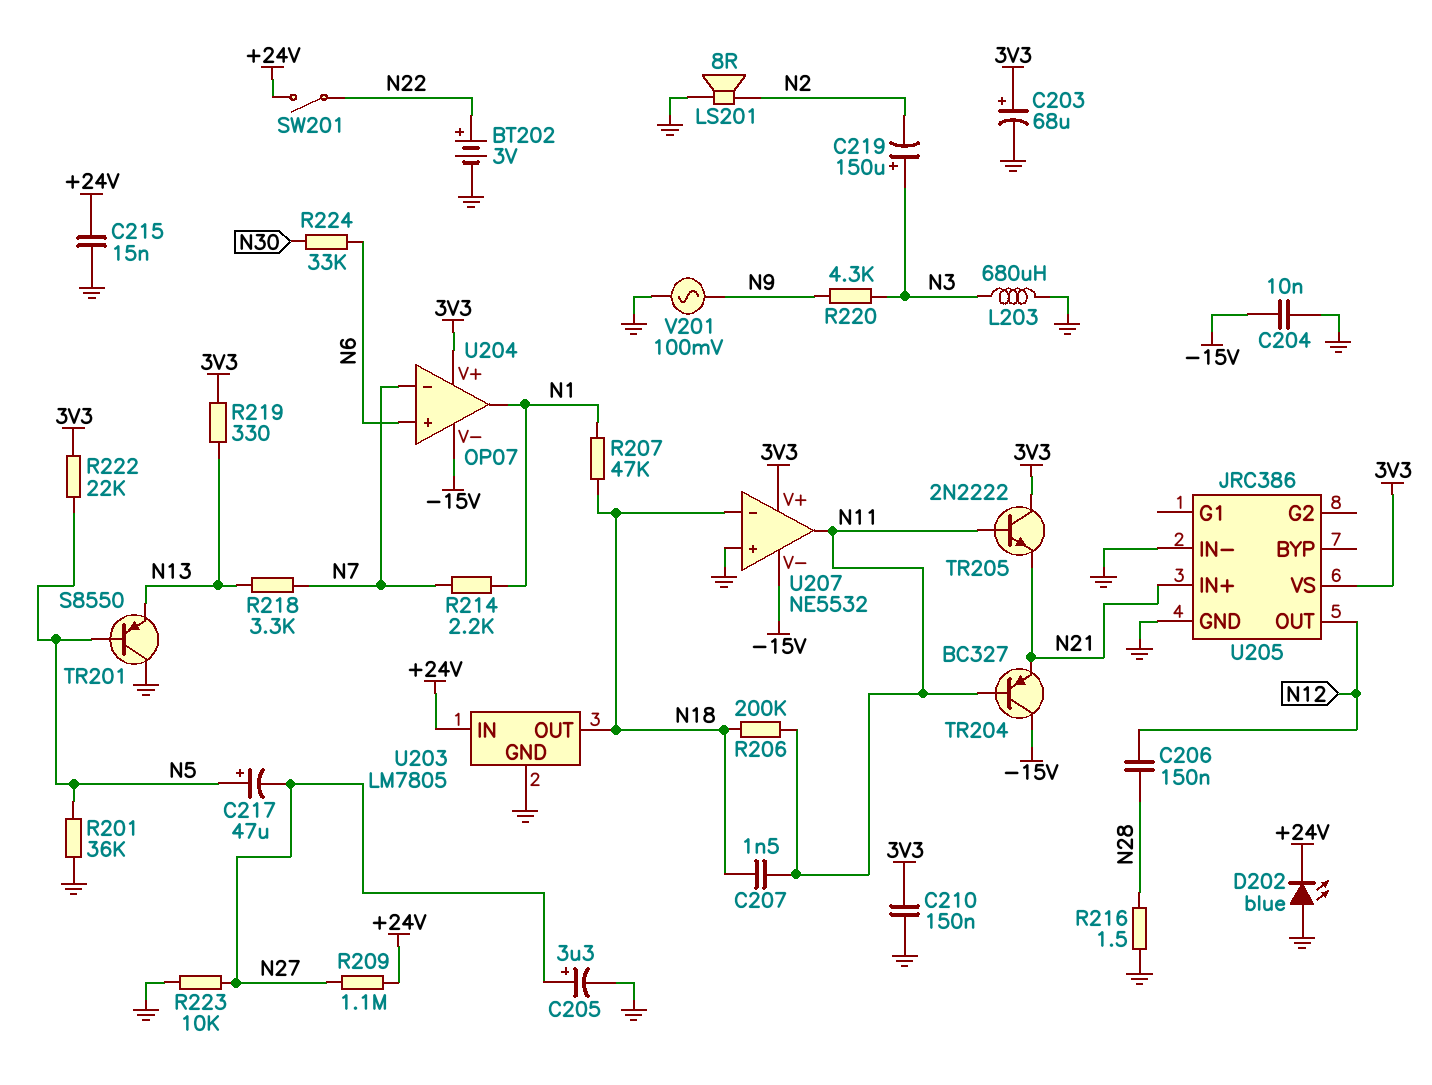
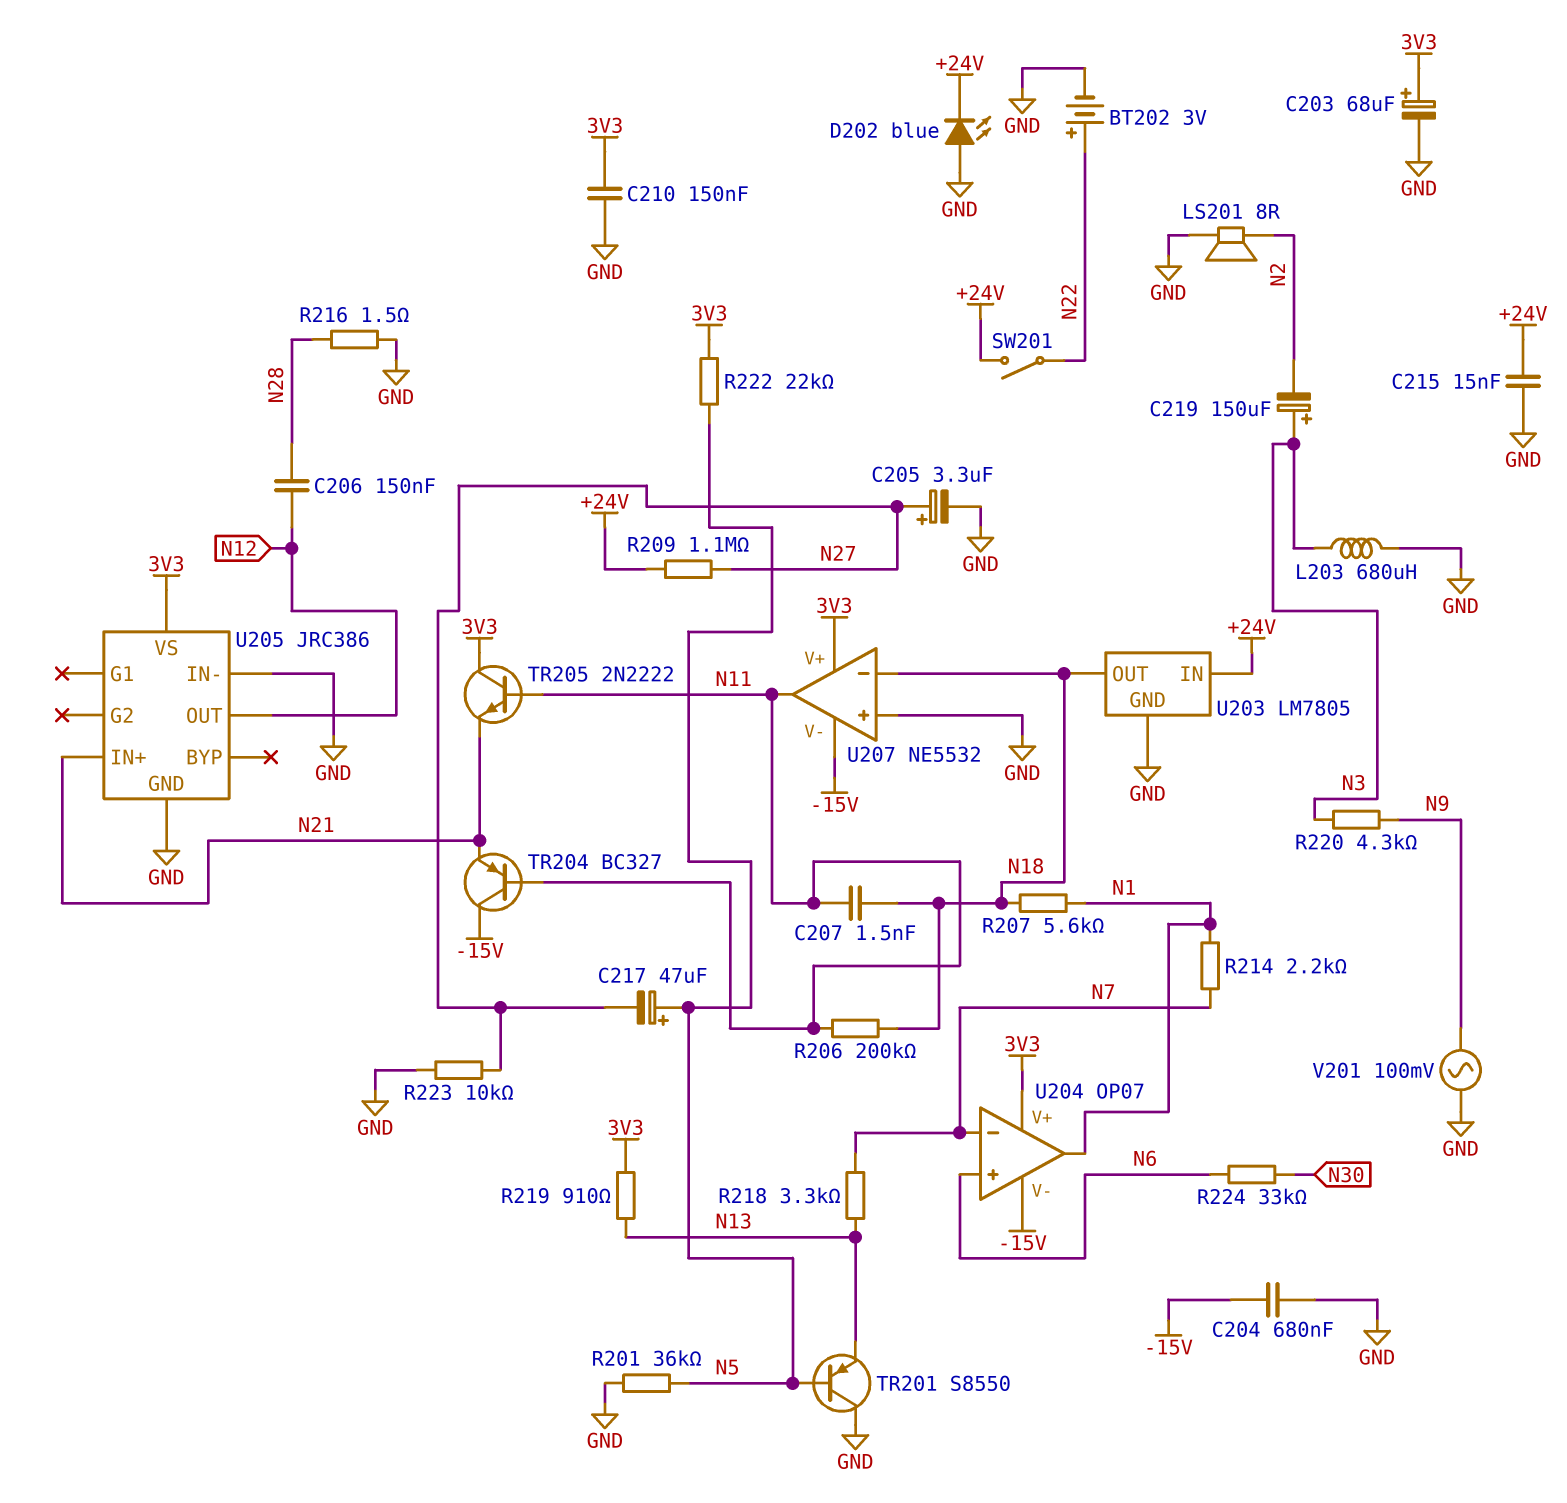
C204: 10nF (-15V, GND) -> 680nF (-15V, GND)
R207: 47k (N1, N18) -> 5.6k (N1, N18)
R219: 330 (3V3, N13) -> 910 (3V3, N13)

